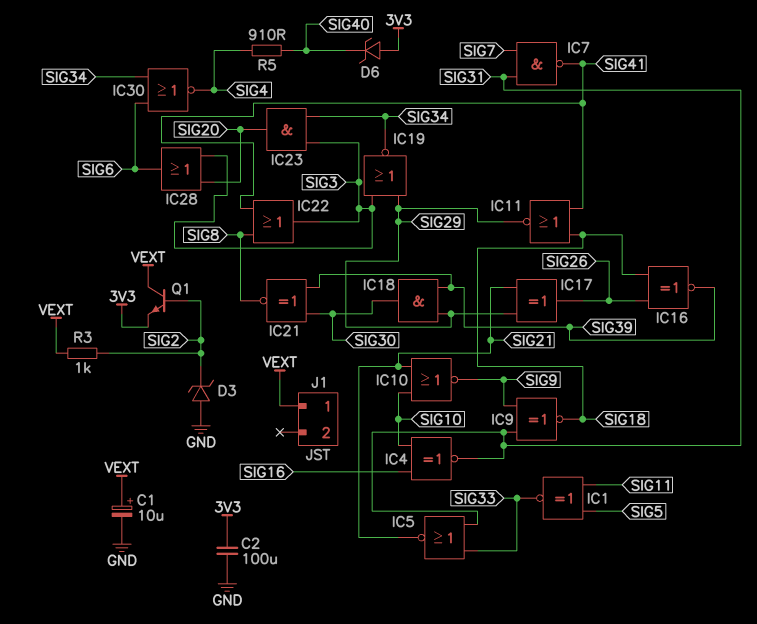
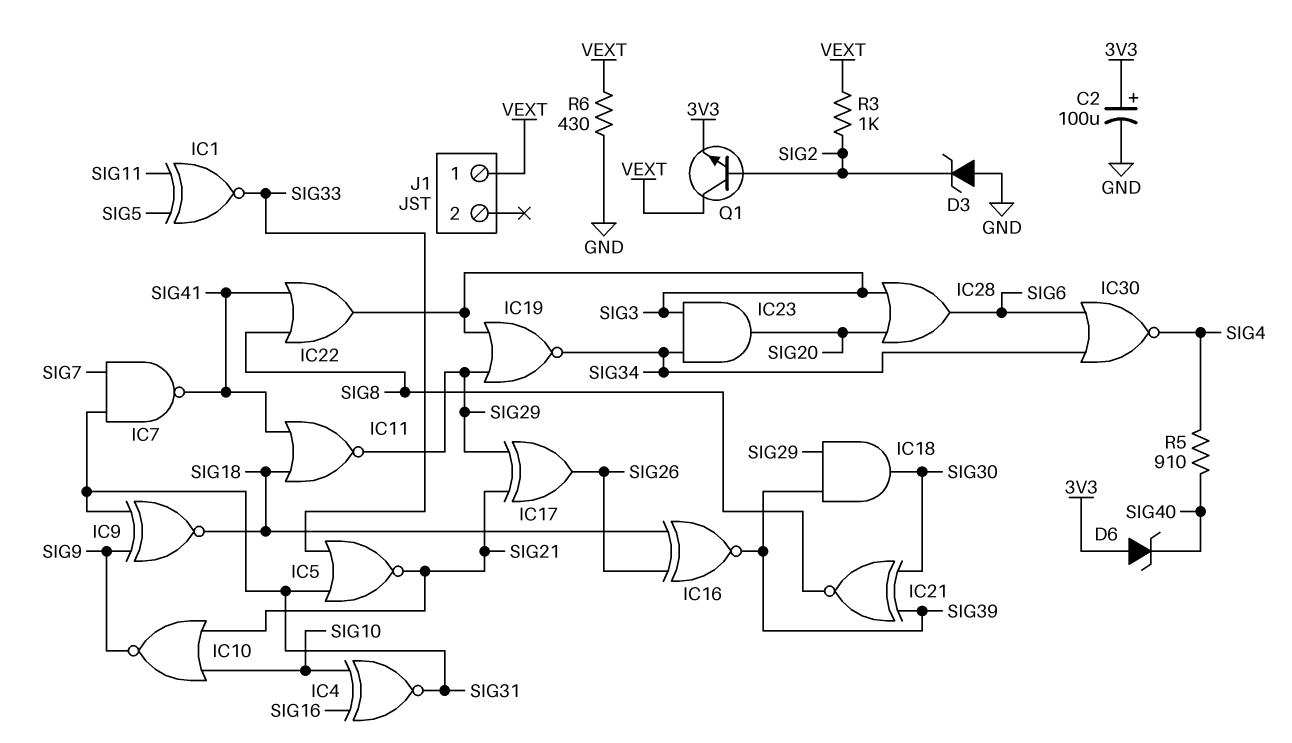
C1: 10uF (plus VEXT, minus GND) -> none
C2: 100uF (3V3, GND) -> 100uF (plus 3V3, minus GND)
R6: none -> 430 (GND, VEXT)

